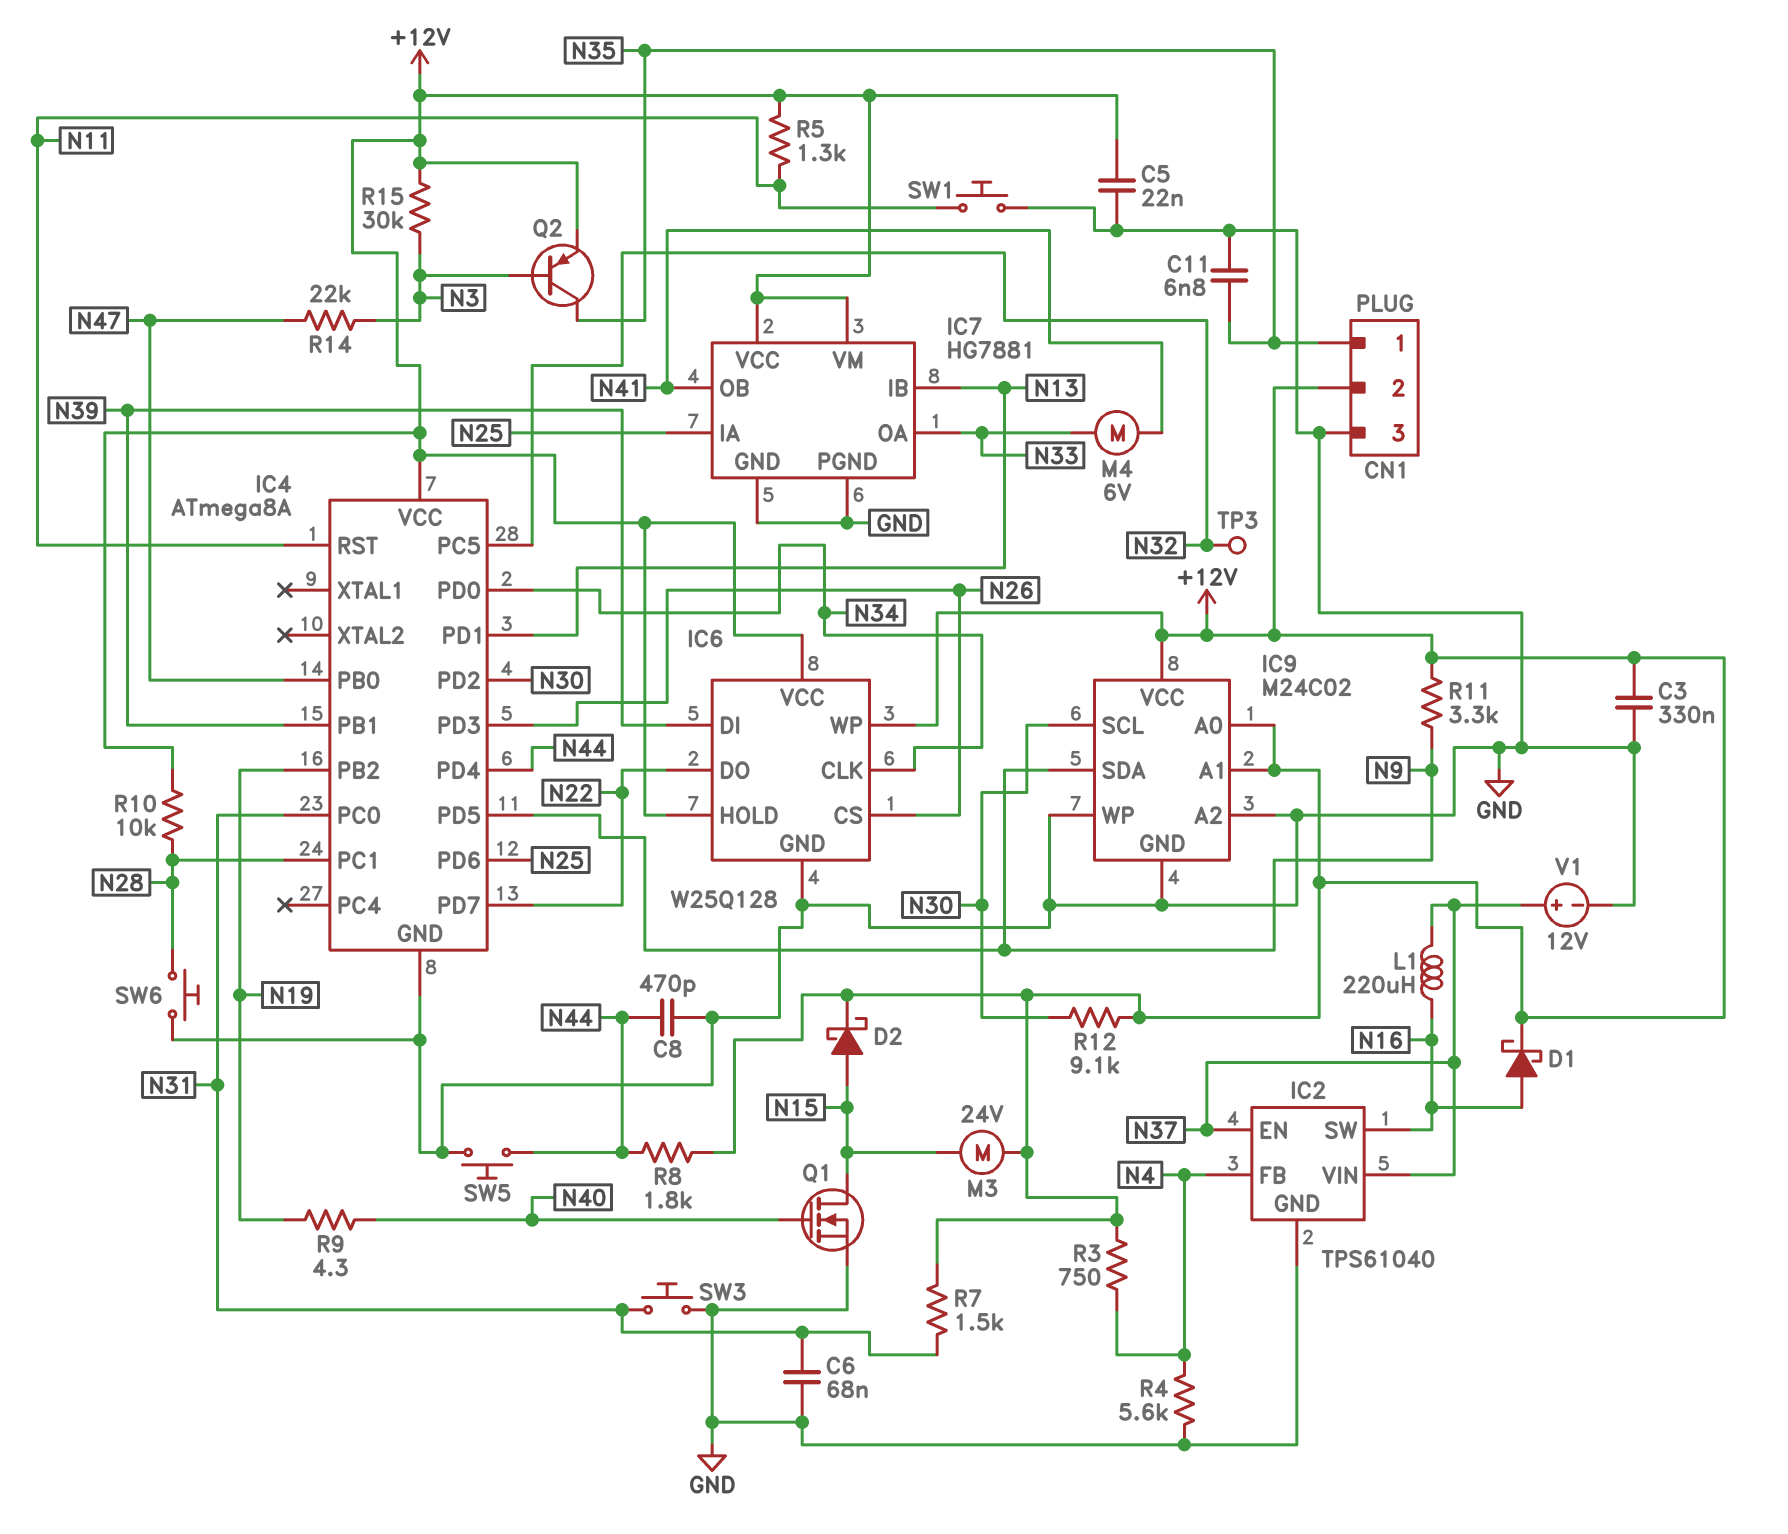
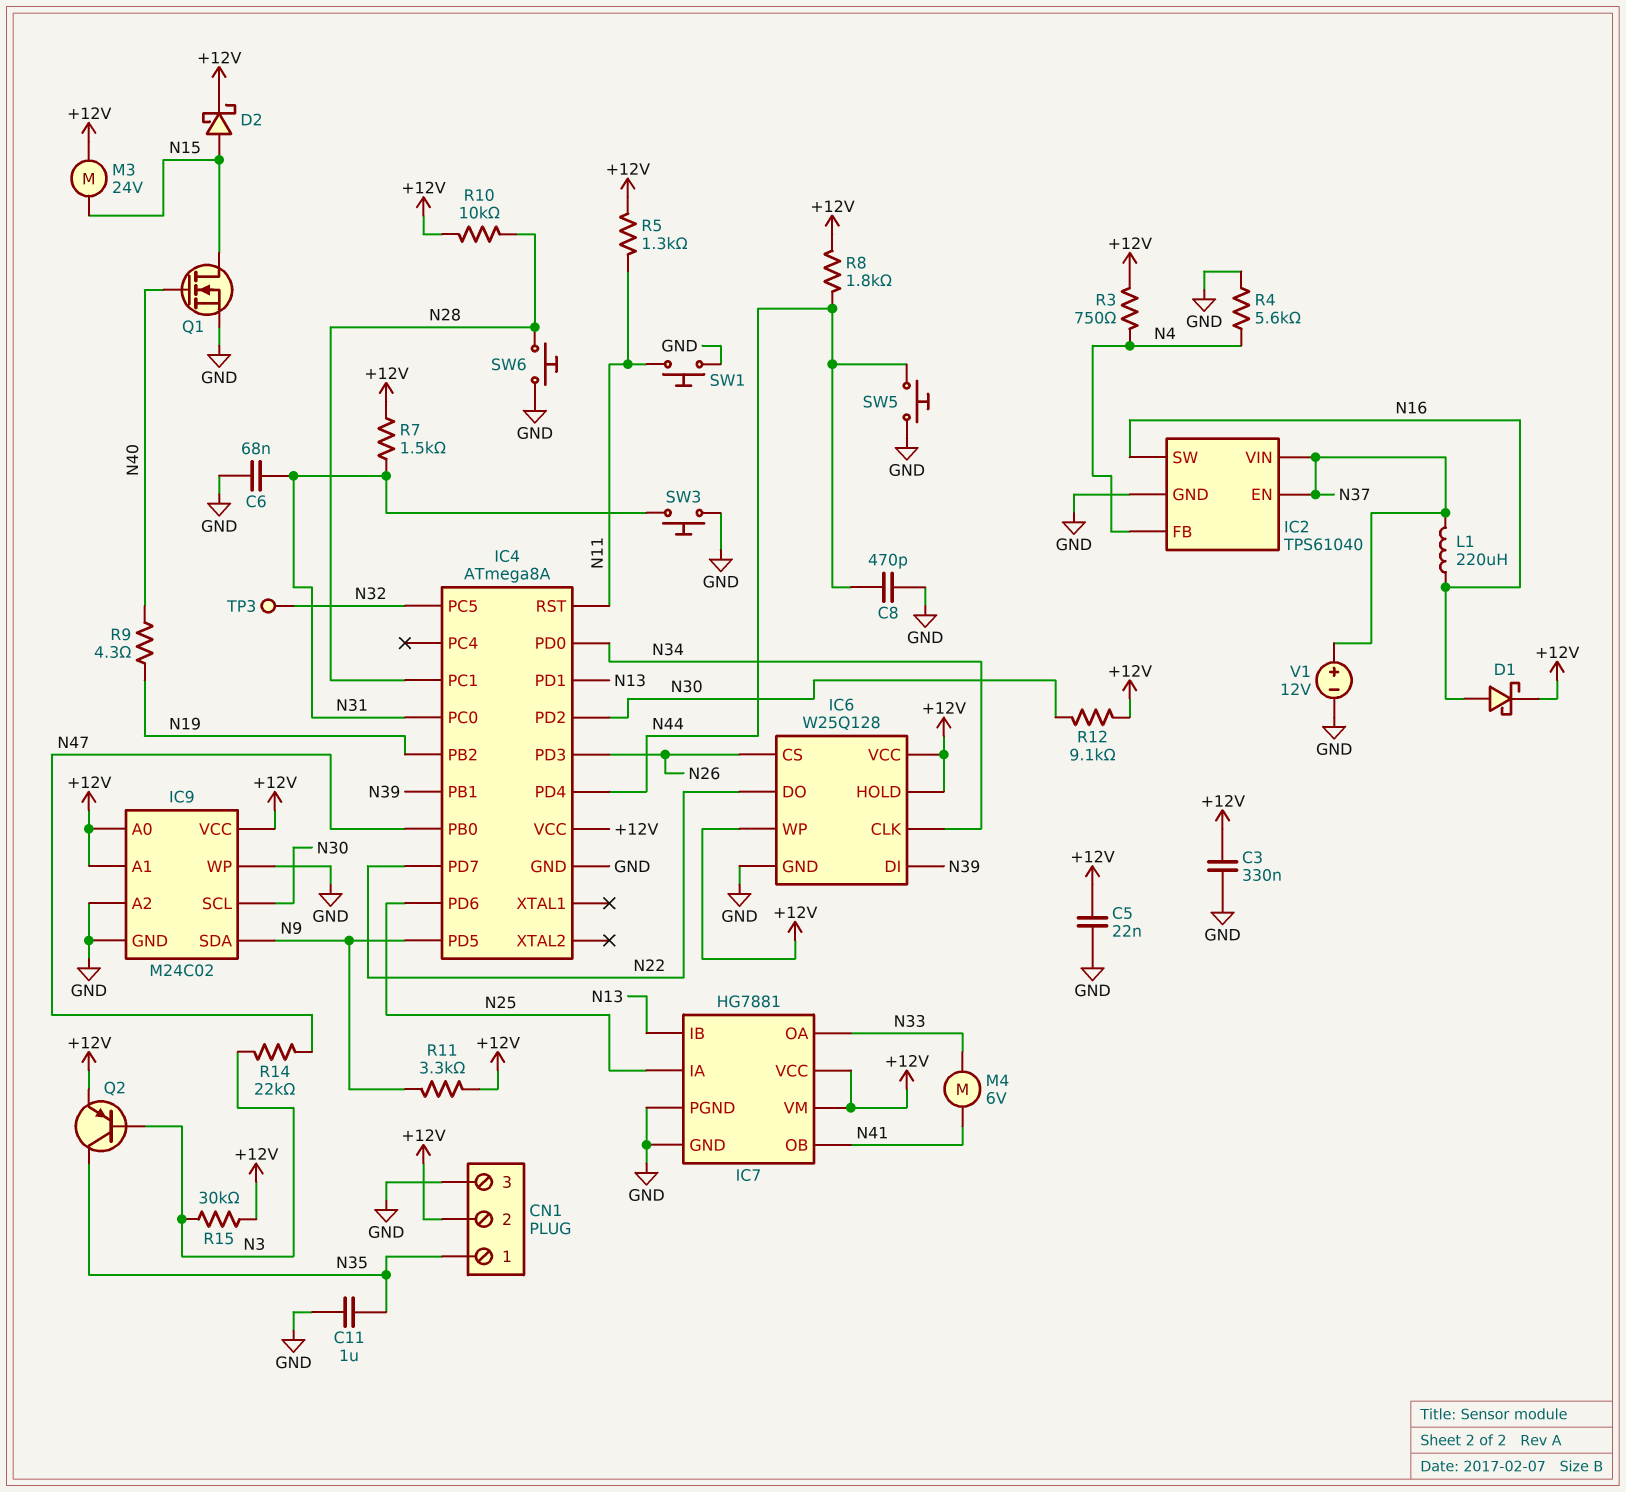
C11: 6.8nF (GND, N35) -> 1uF (GND, N35)

